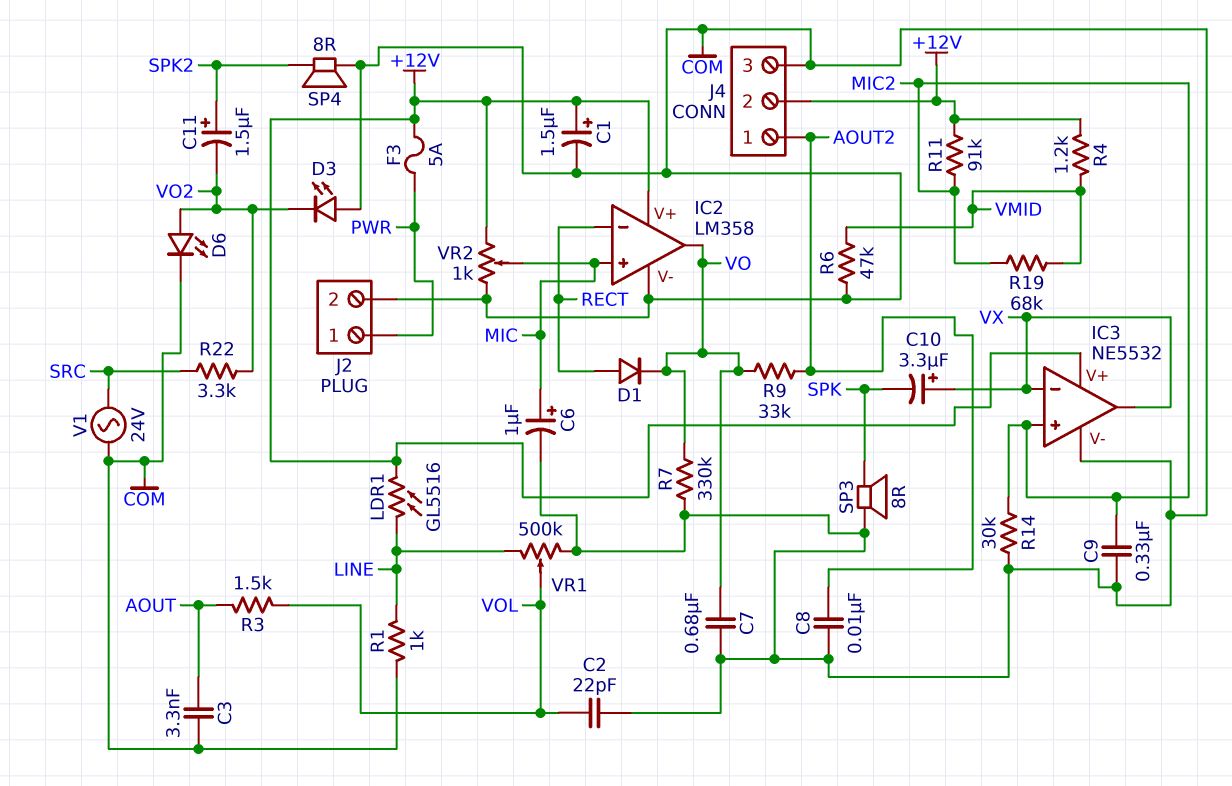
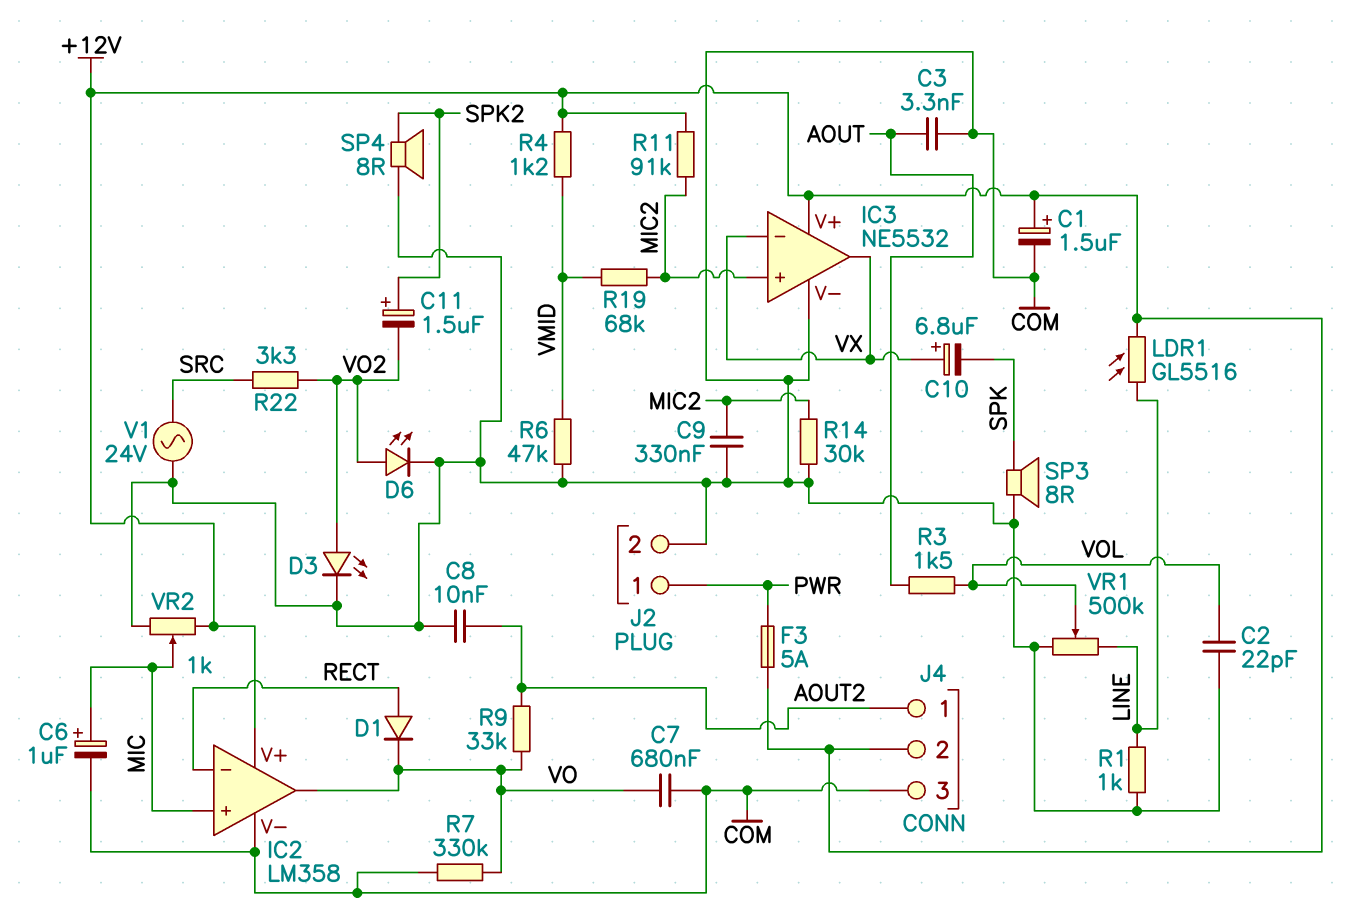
C10: 3.3uF (plus VX, minus SPK) -> 6.8uF (plus VX, minus SPK)
D3: LED (A COM, K VO2) -> LED (A VO2, K COM)

